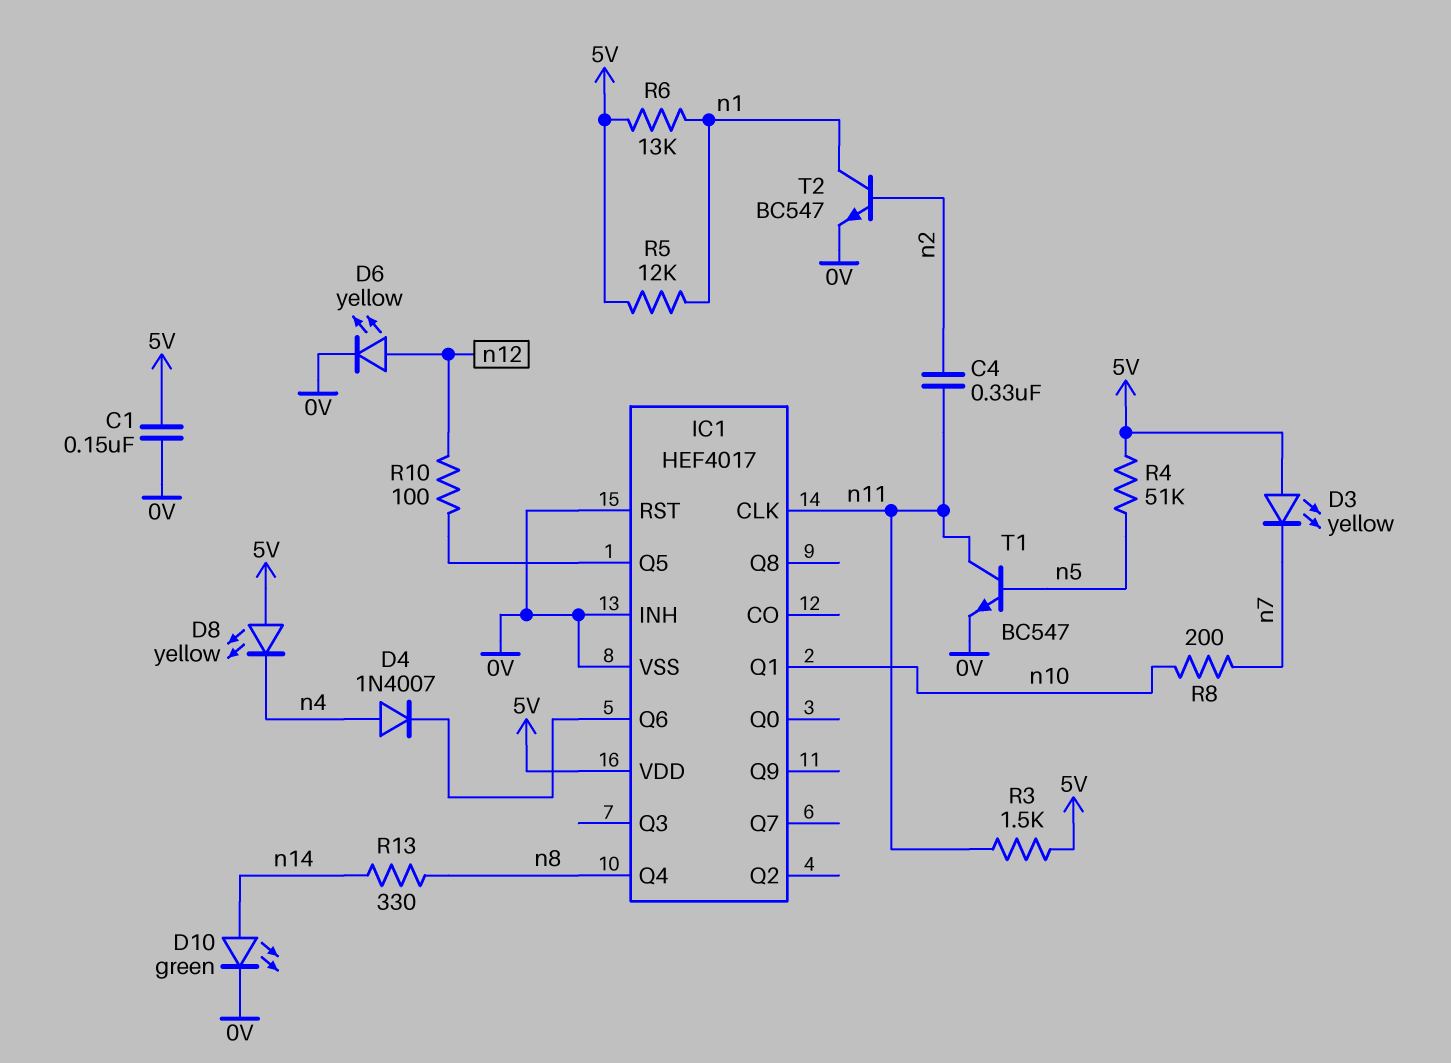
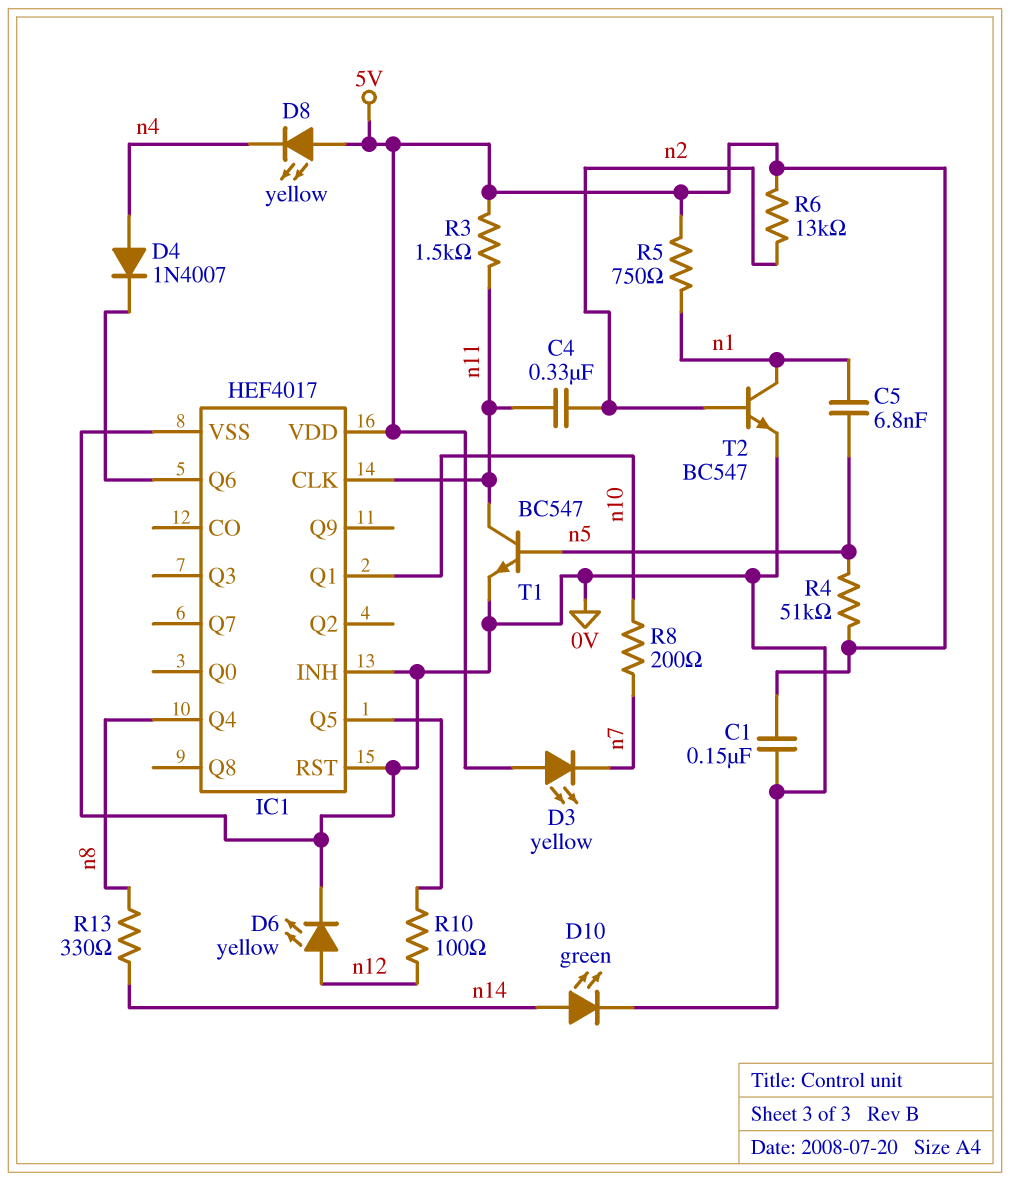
C5: none -> 6.8nF (n1, n5)
R5: 12k (5V, n1) -> 750 (5V, n1)
R6: 13k (5V, n1) -> 13k (5V, n2)

